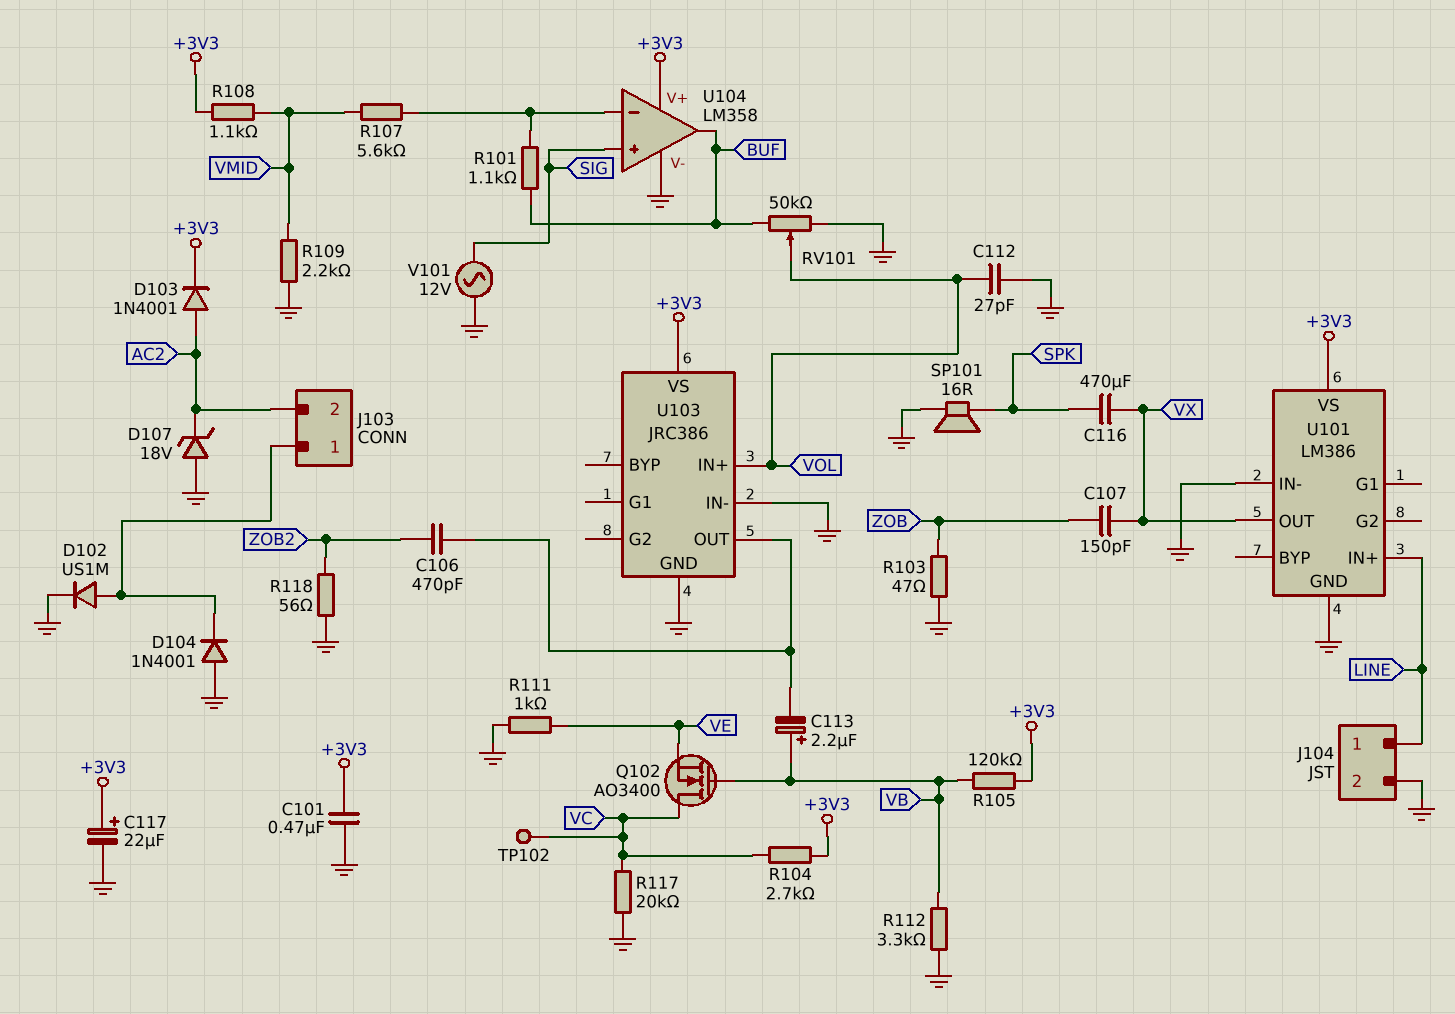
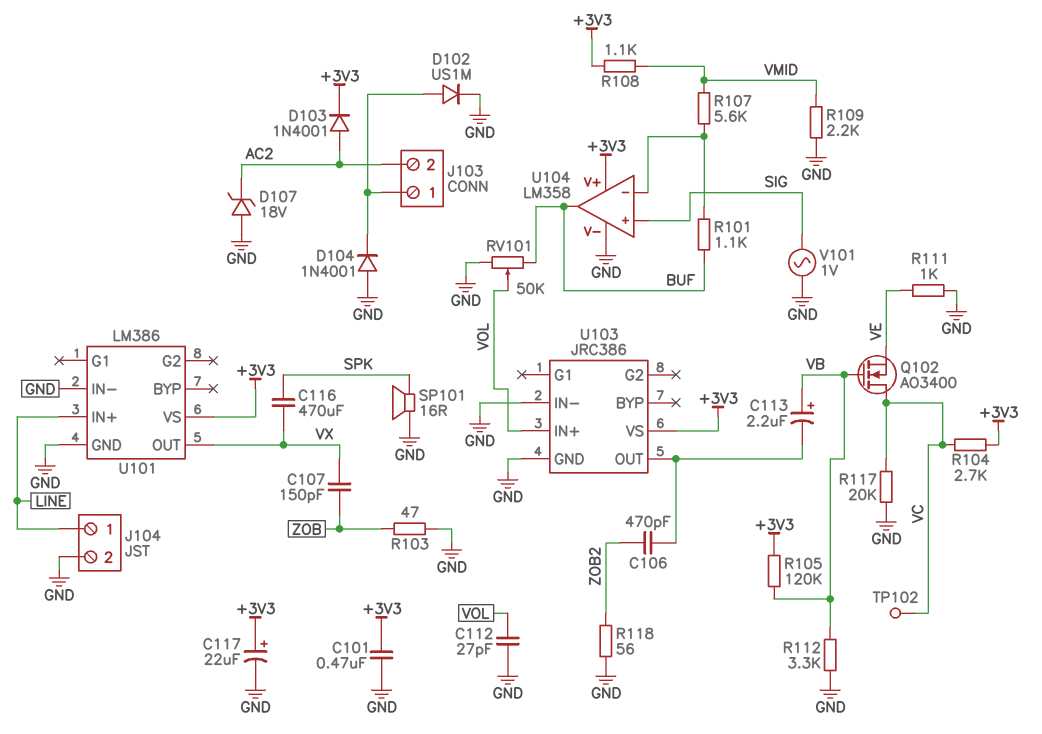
V101: AC 12V (GND, SIG) -> AC 1V (GND, SIG)

